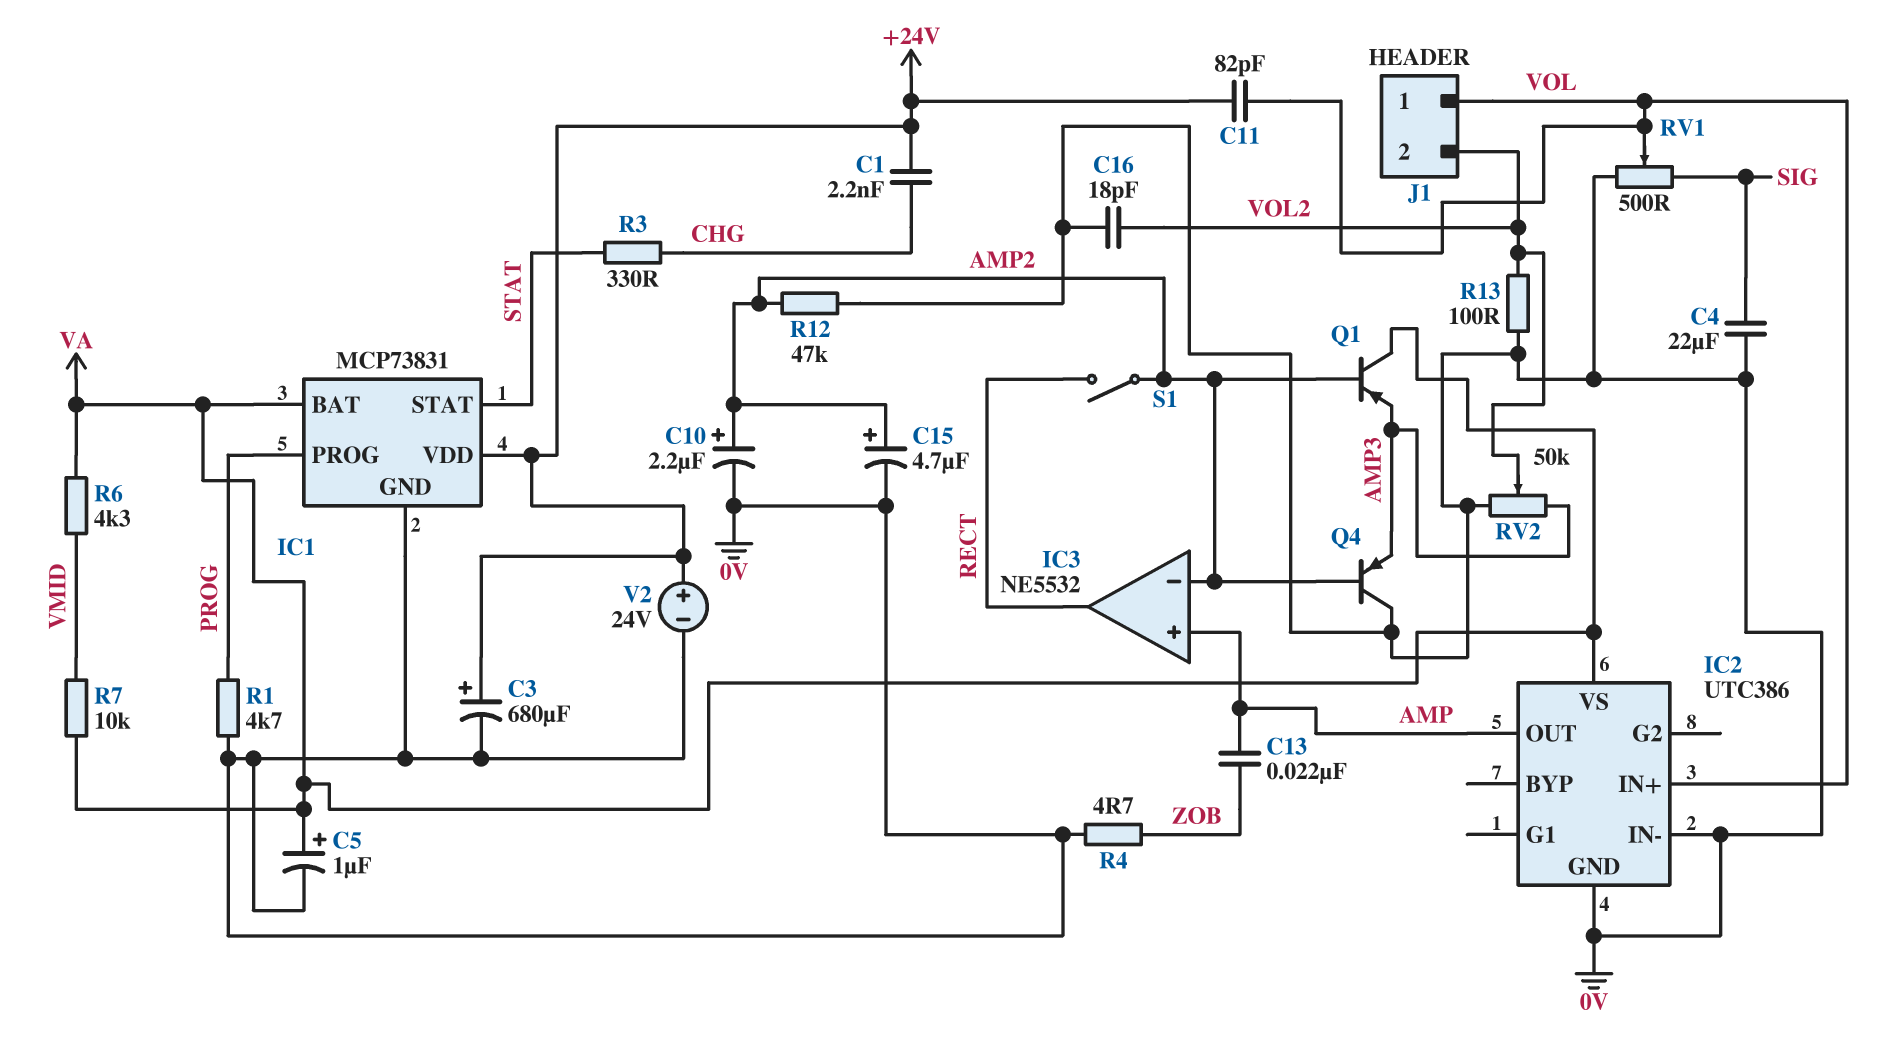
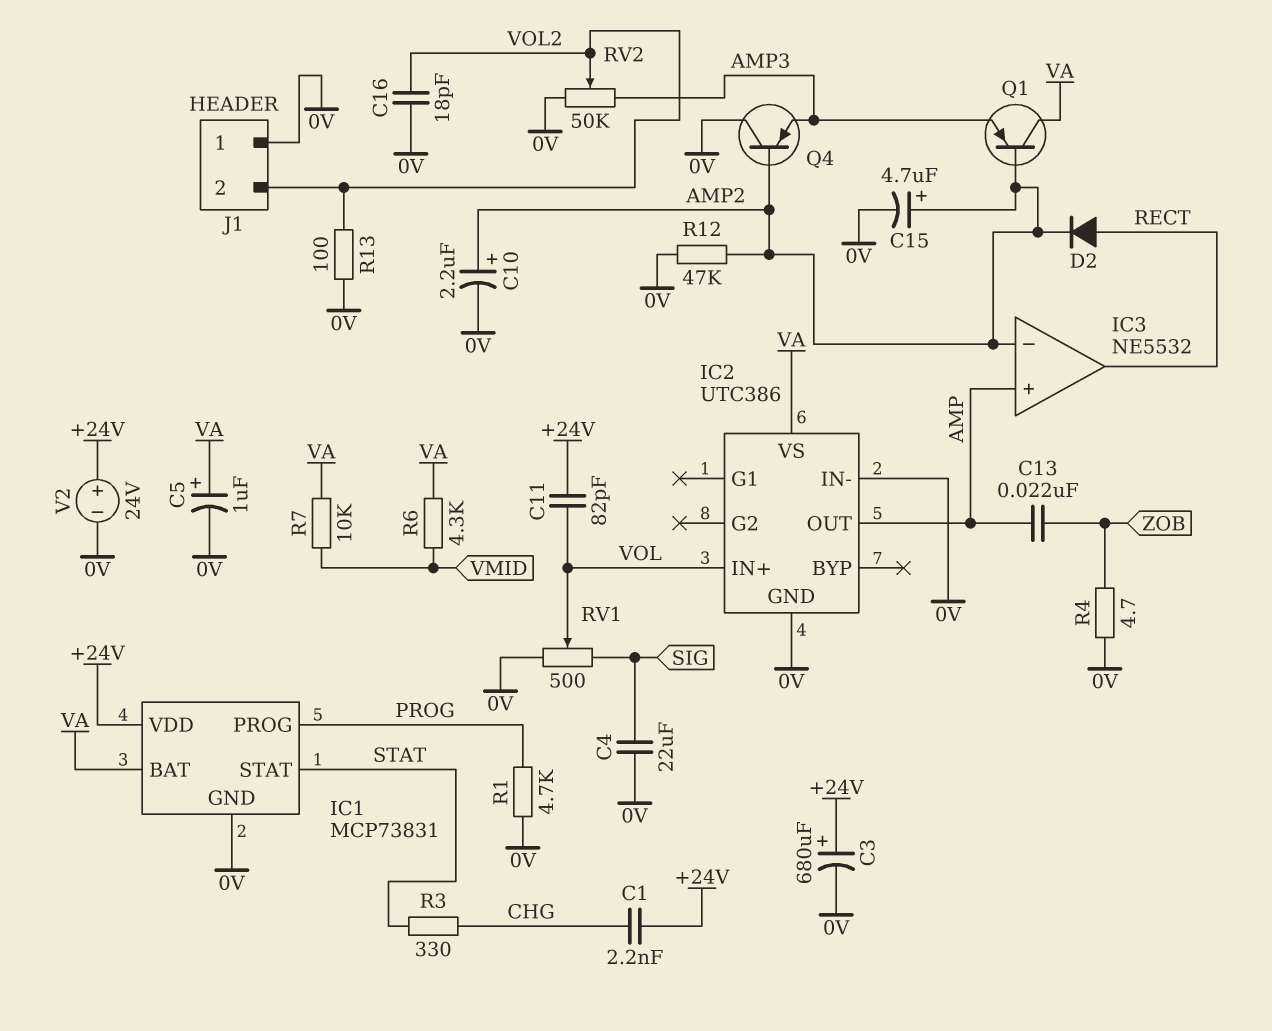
D2: none -> diode (A RECT, K AMP2)
J1 pin 1: VOL -> 0V
S1: switch (AMP2, RECT) -> none

